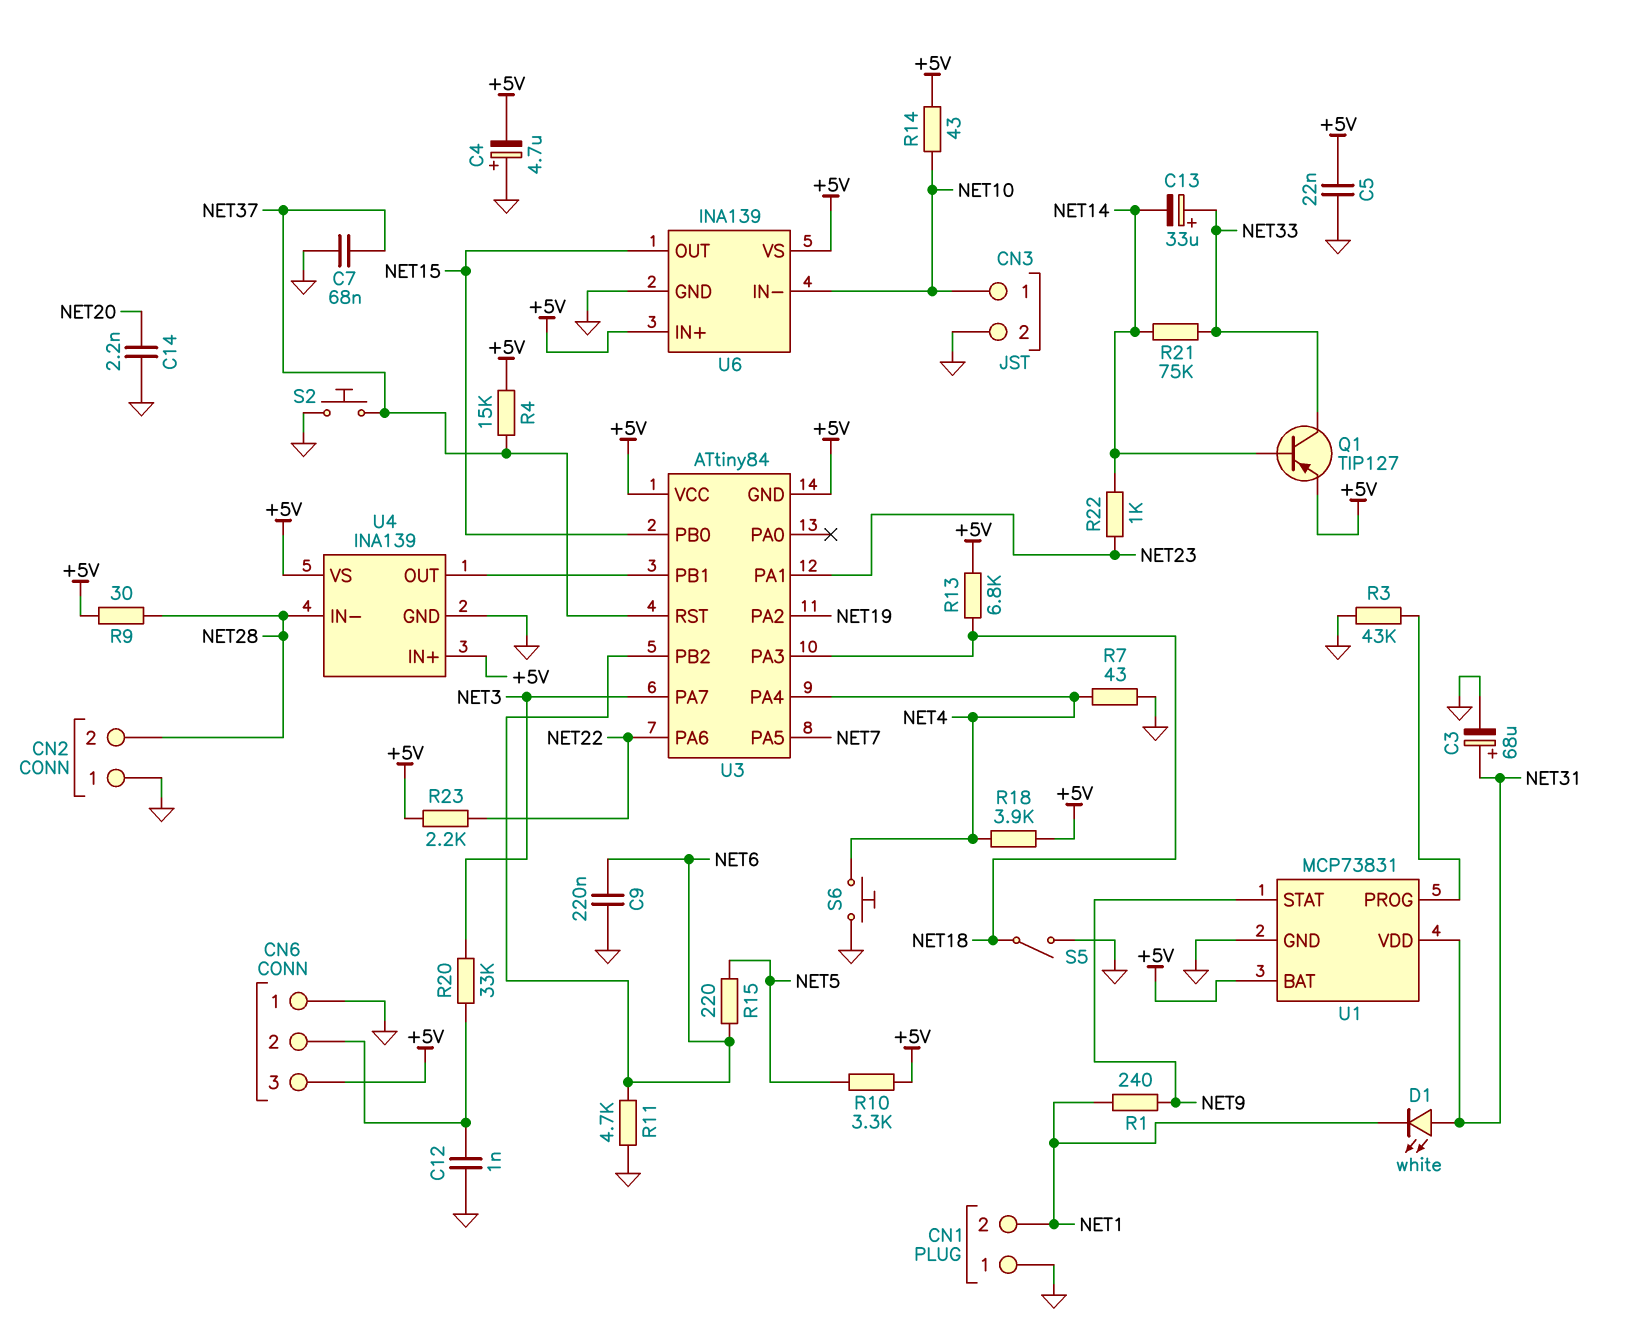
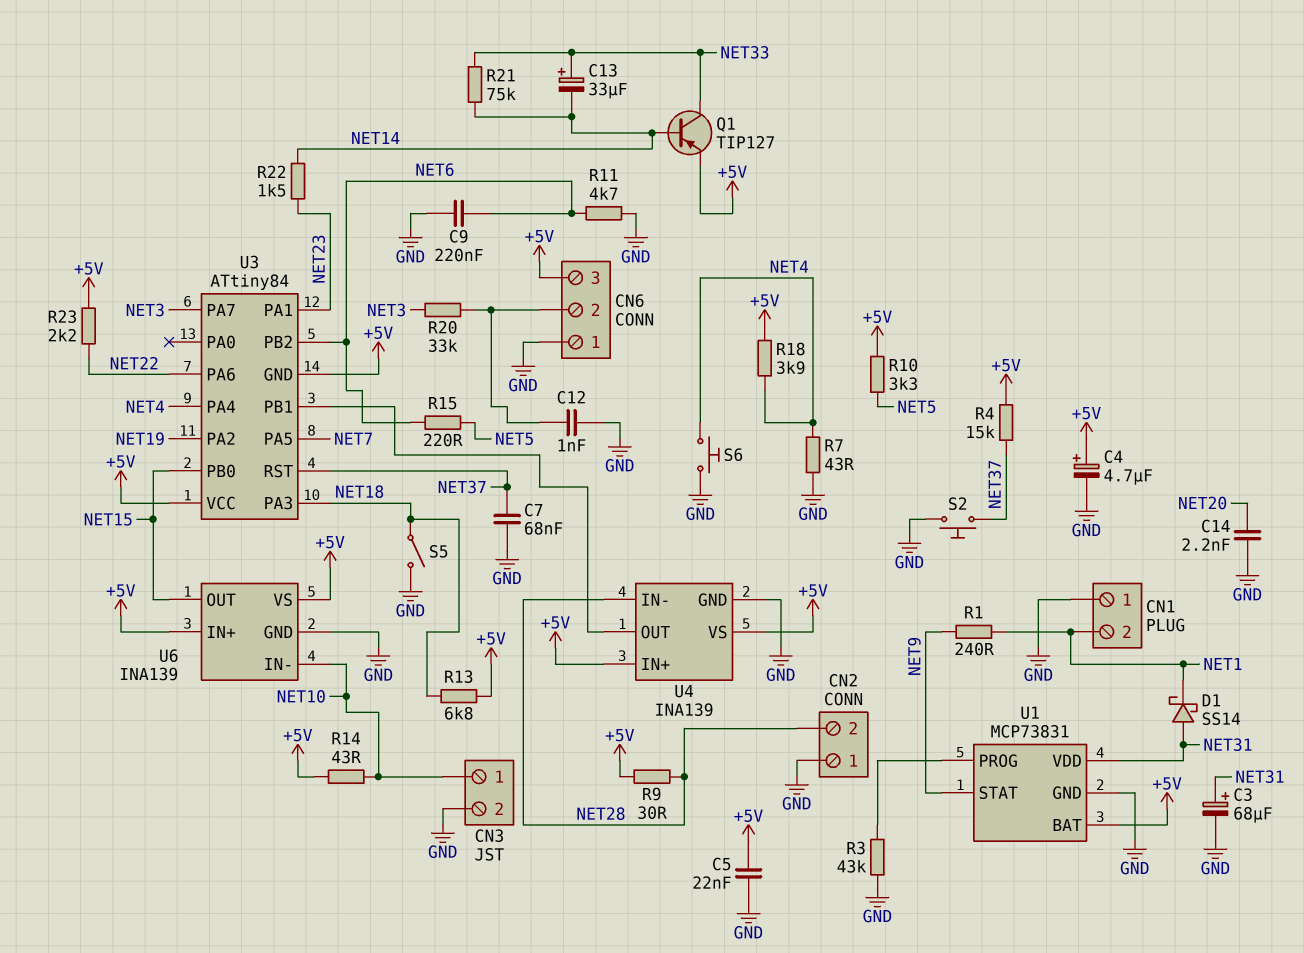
C4: 4.7uF (plus GND, minus +5V) -> 4.7uF (plus +5V, minus GND)
D1: LED white (A NET31, K NET1) -> schottky SS14 (A NET31, K NET1)
R22: 1k (NET14, NET23) -> 1.5k (NET14, NET23)

